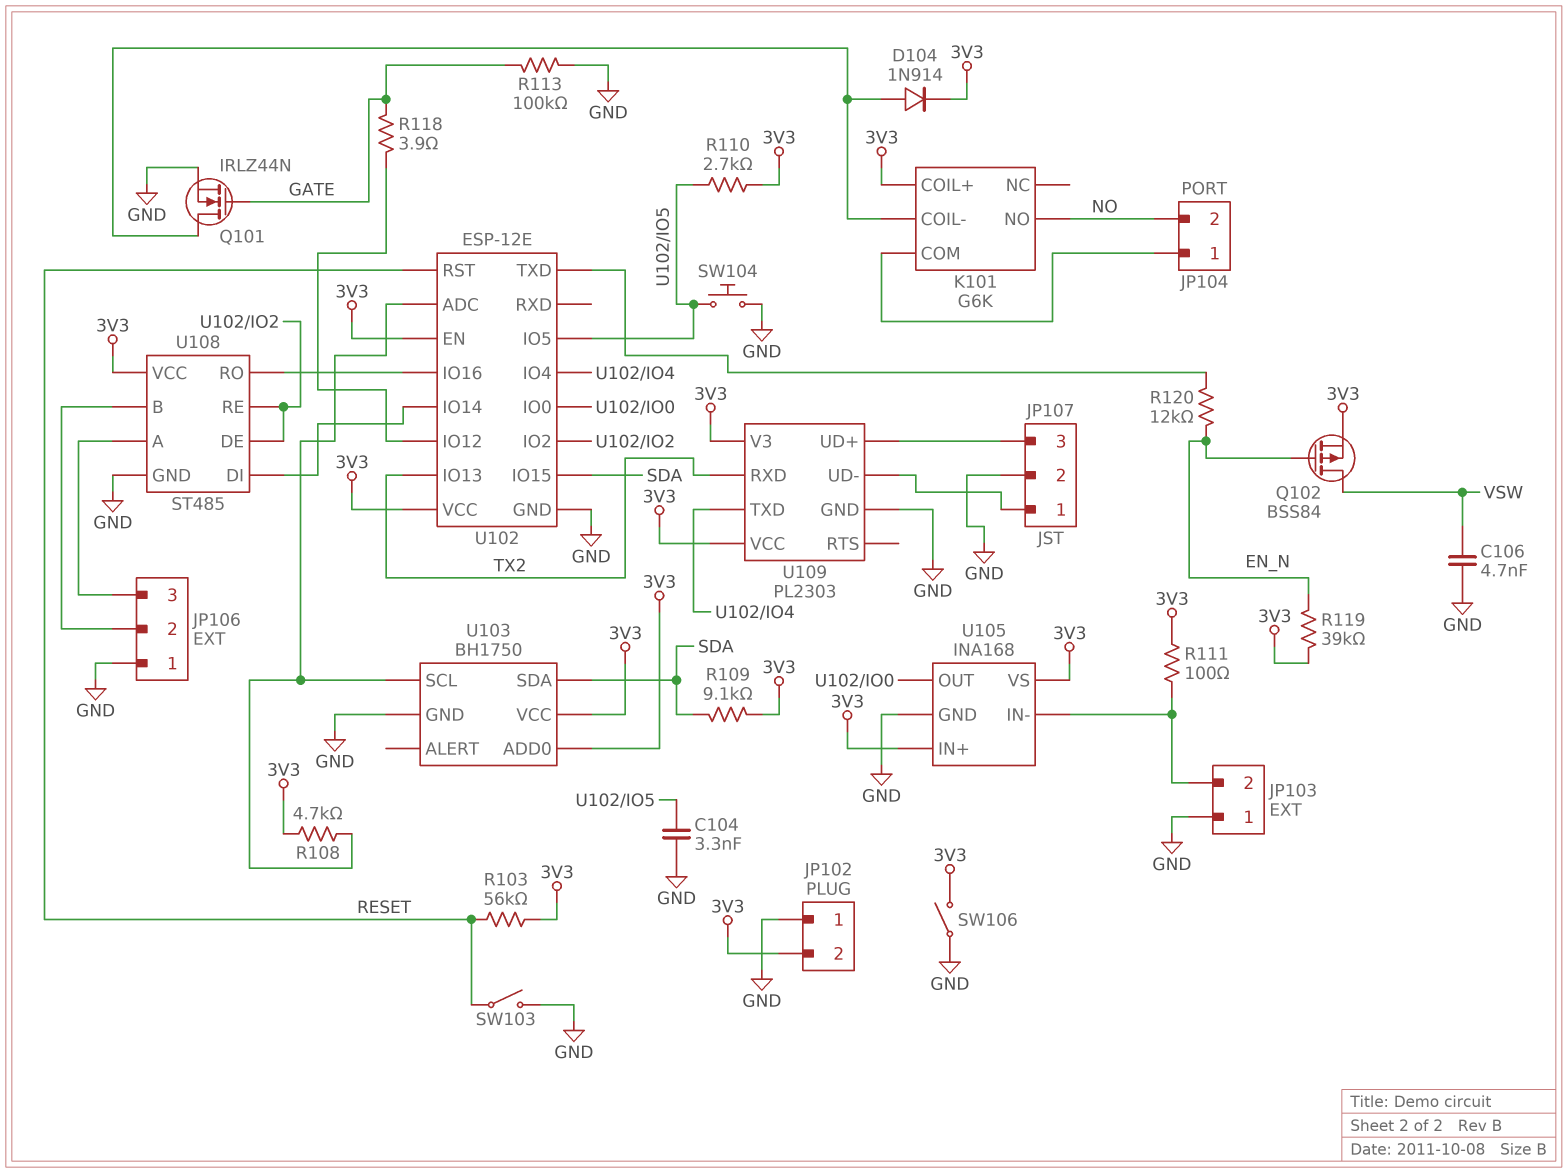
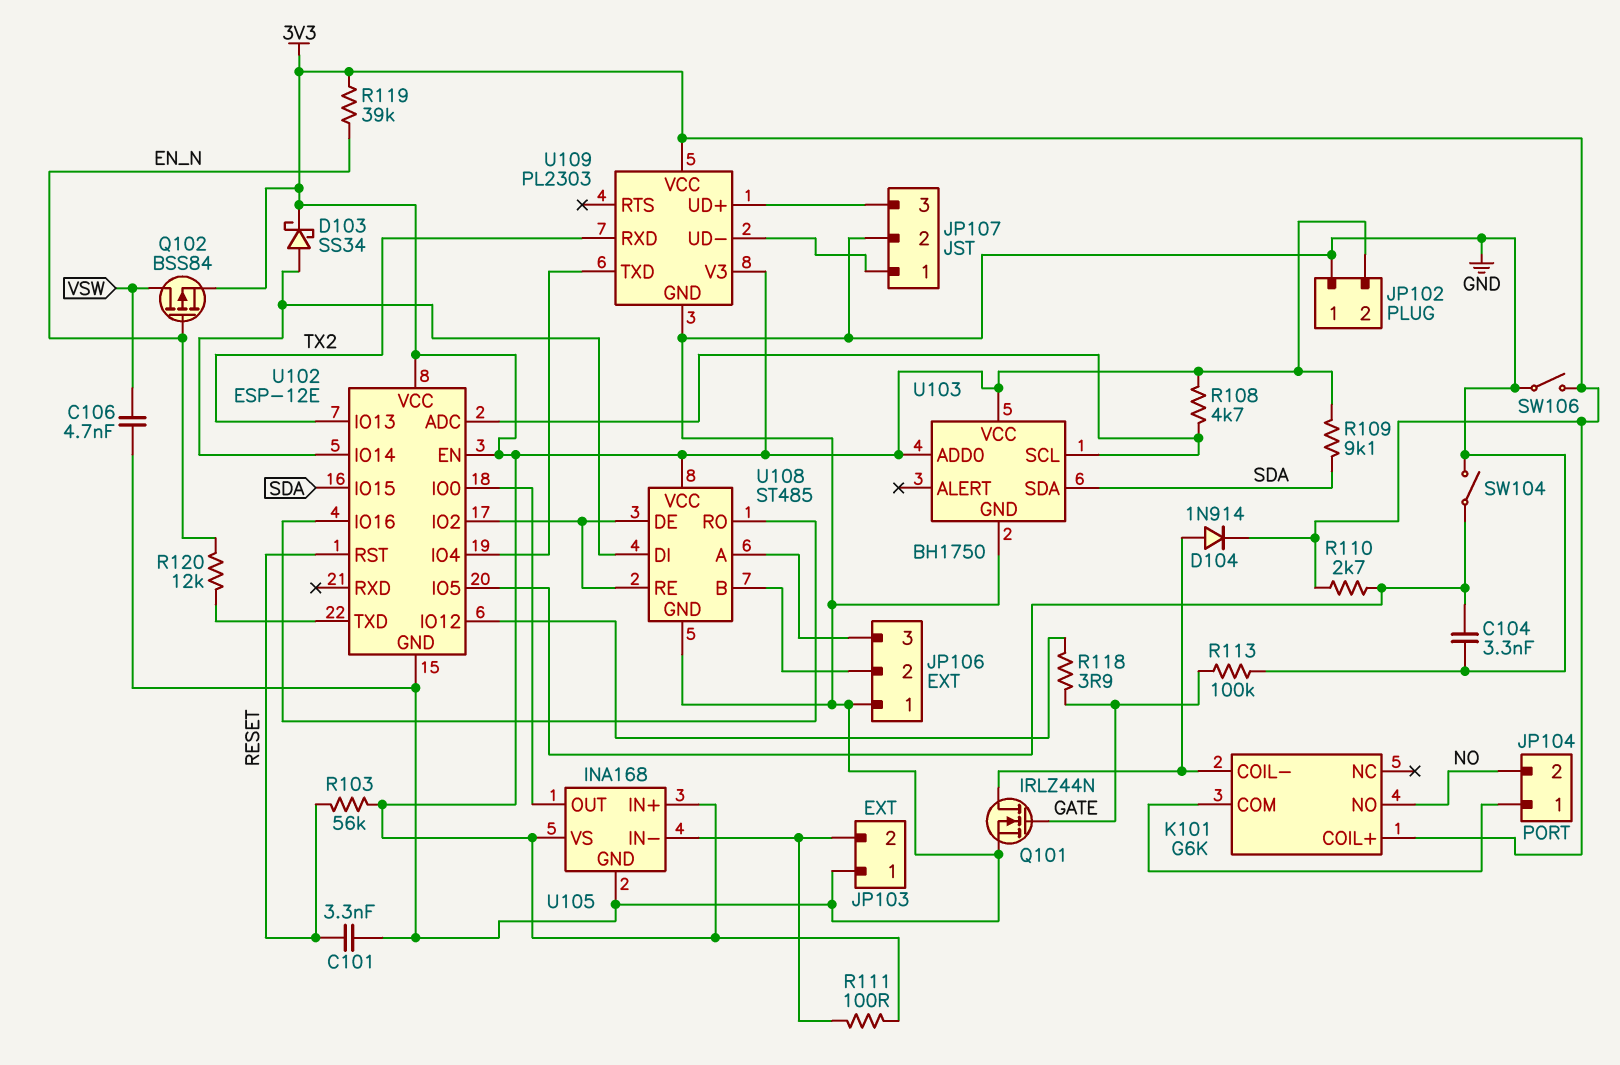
C101: none -> 3.3nF (GND, RESET)
D103: none -> schottky SS34 (A U102/IO14, K 3V3)
SW103: switch (GND, RESET) -> none
SW104: button (GND, U102/IO5) -> switch (GND, U102/IO5)

